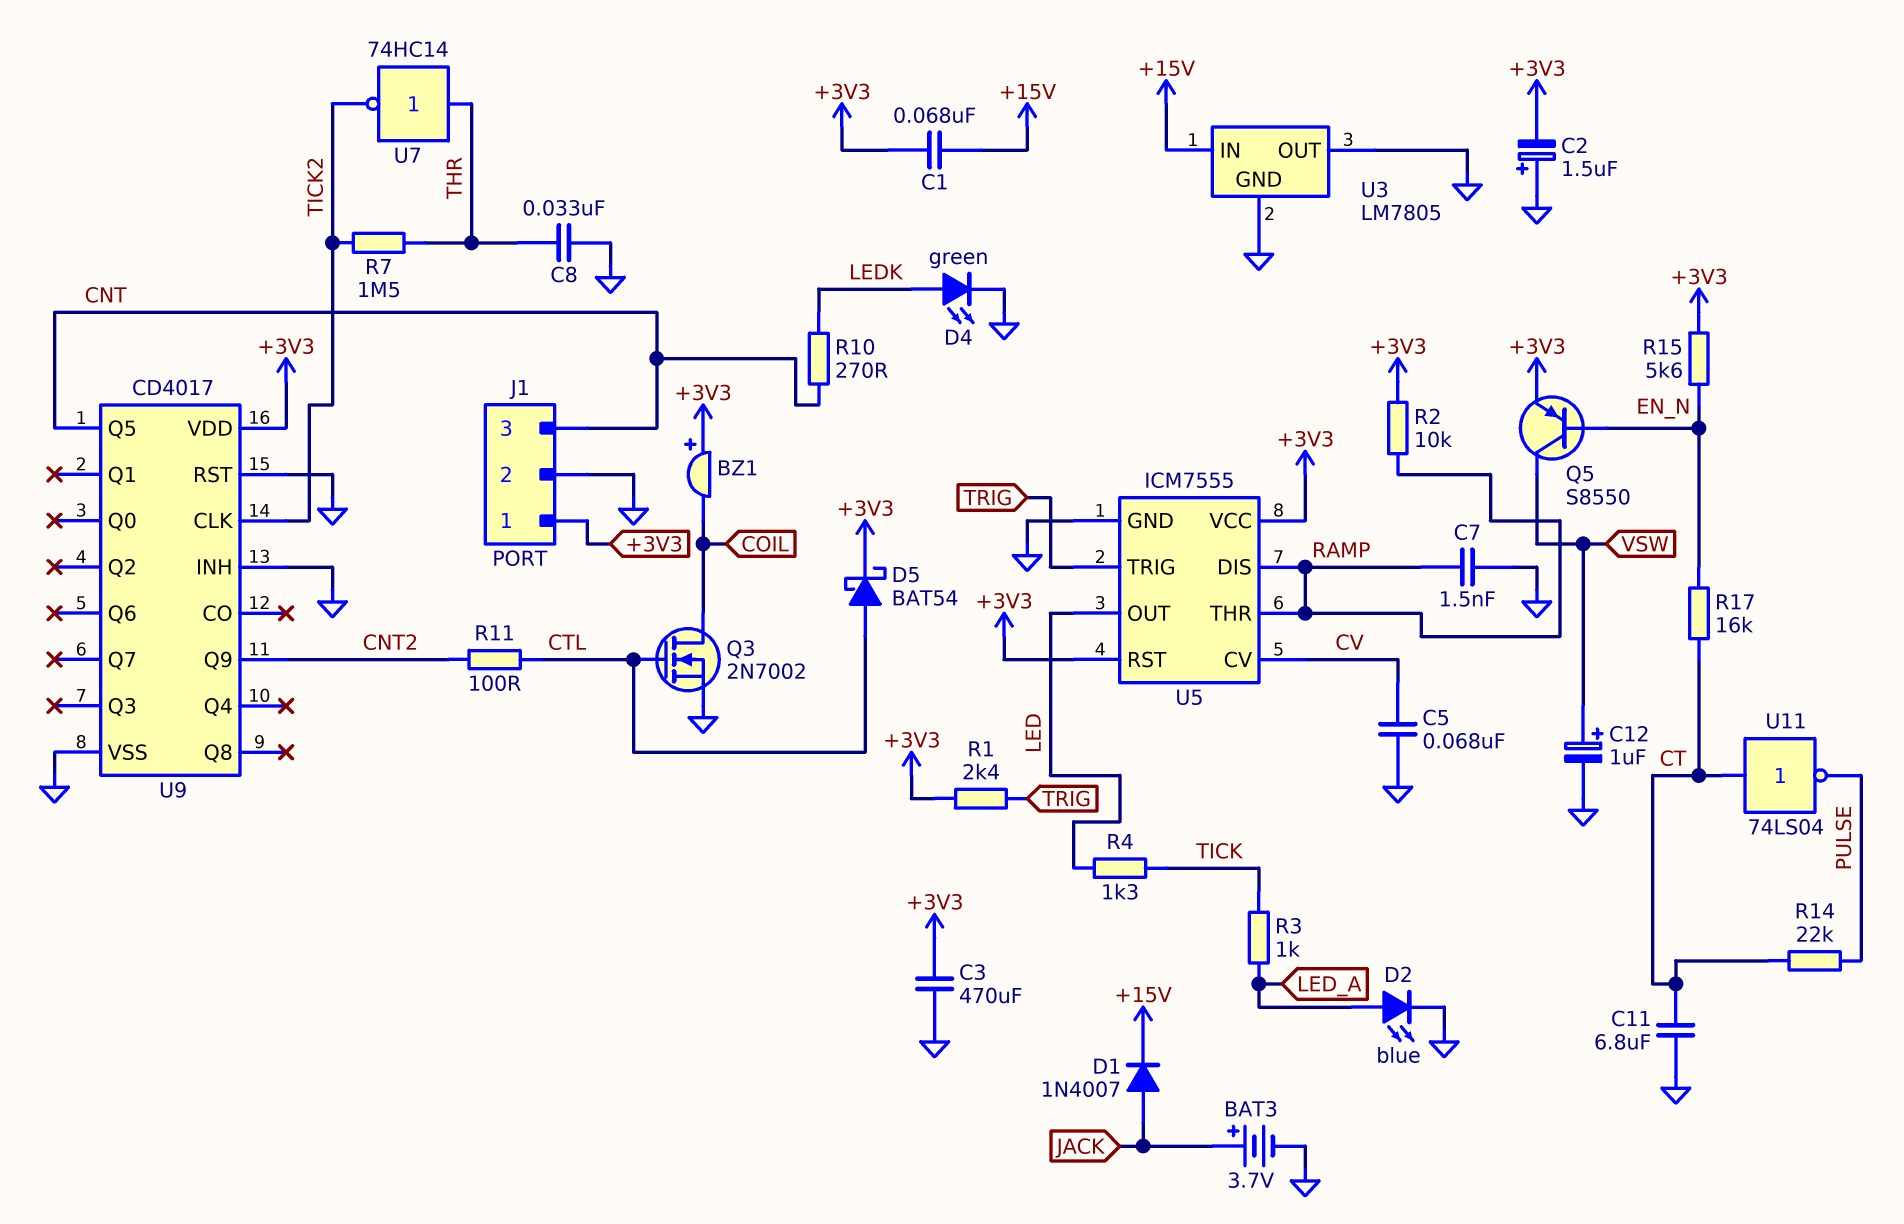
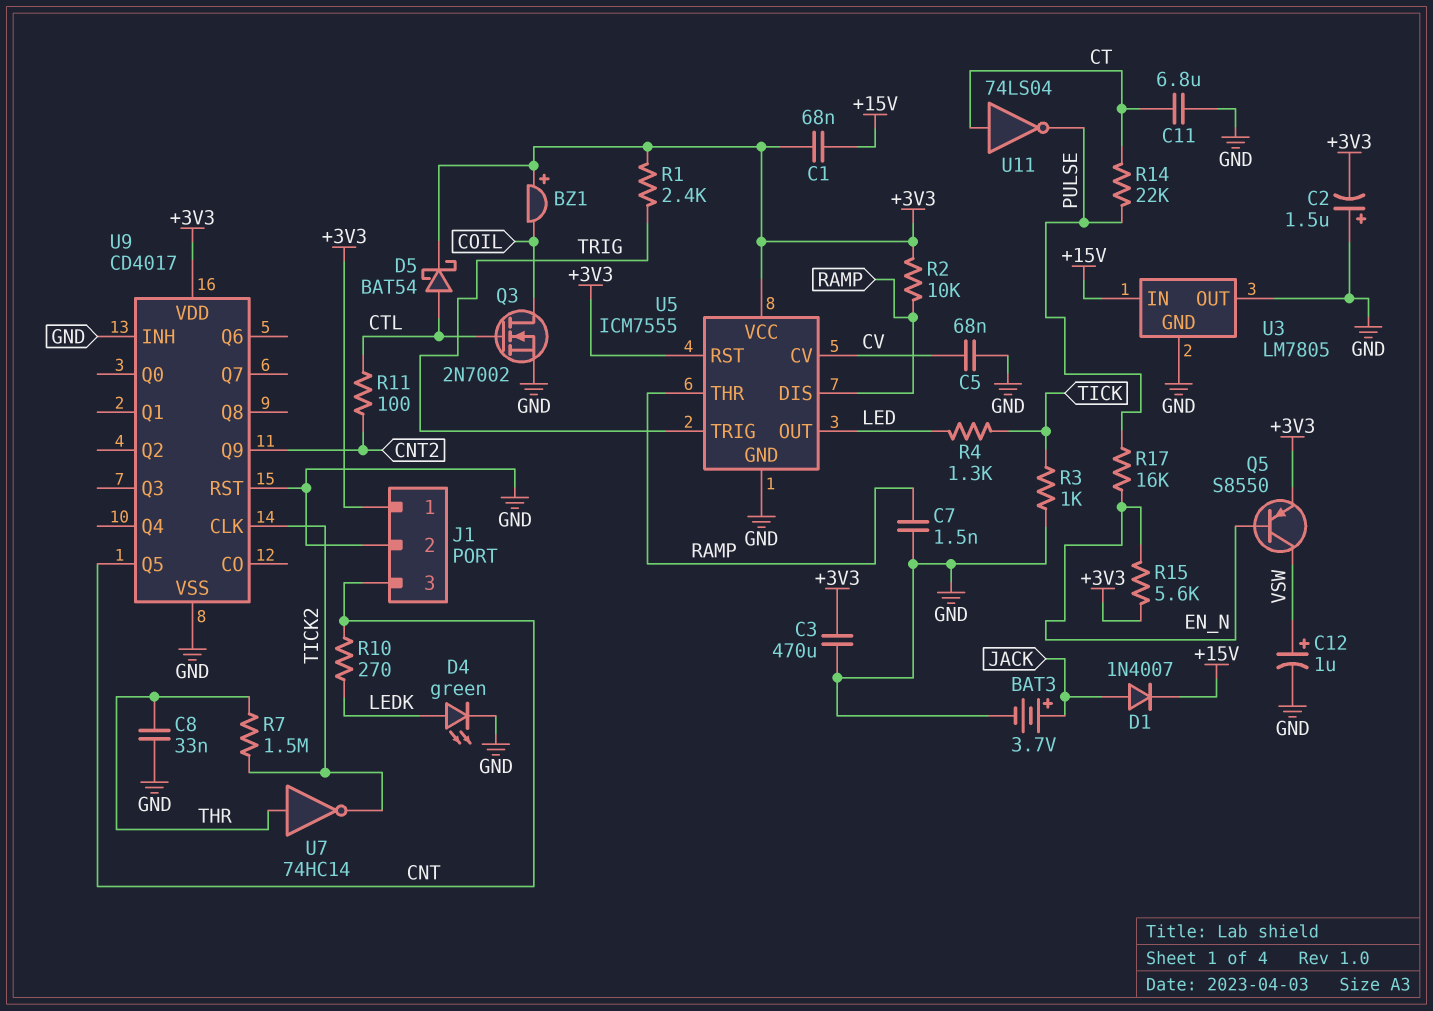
D2: LED blue (A LED_A, K GND) -> none
R3: 1k (LED_A, TICK) -> 1k (GND, TICK)
R17: 16k (CT, EN_N) -> 16k (EN_N, PULSE)

